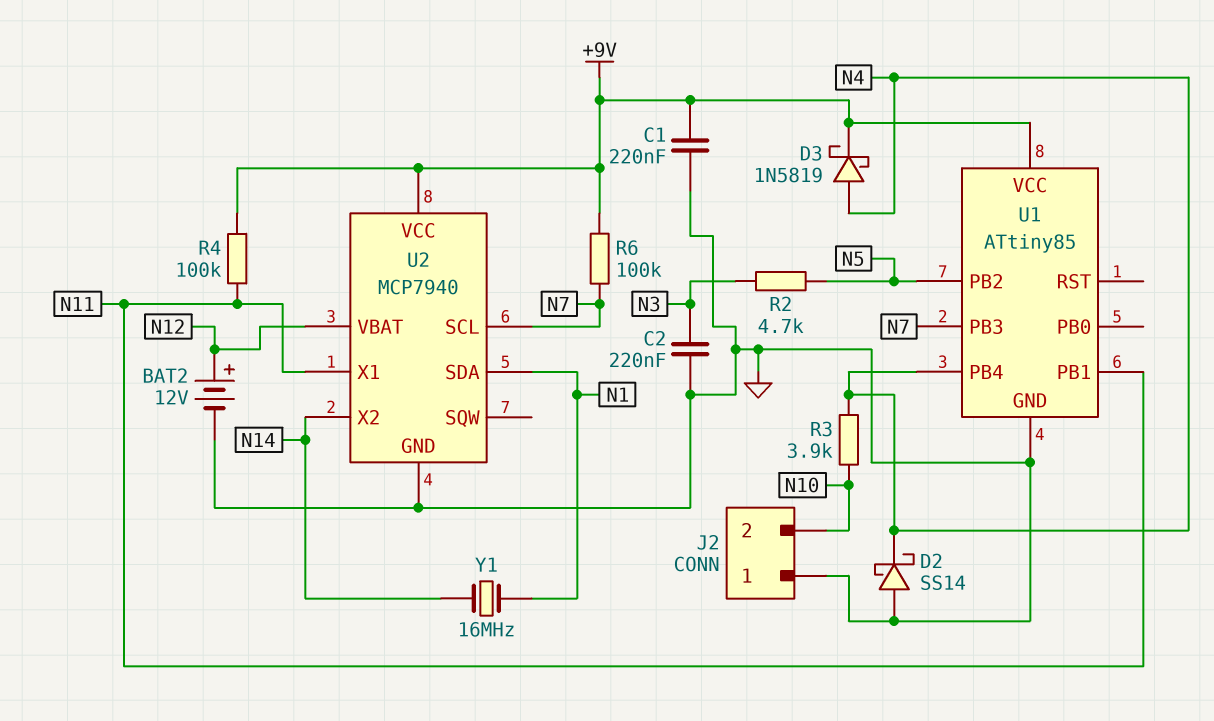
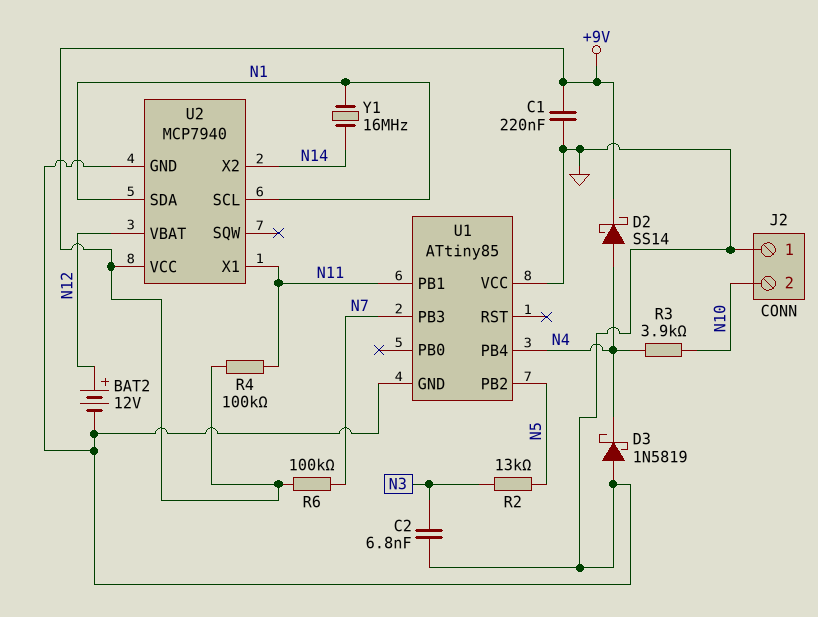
C2: 220nF (GND, N3) -> 6.8nF (GND, N3)
D2: schottky SS14 (A GND, K N4) -> schottky SS14 (A N4, K +9V)
D3: schottky 1N5819 (A N4, K +9V) -> schottky 1N5819 (A GND, K N4)
R2: 4.7k (N3, N5) -> 13k (N3, N5)
U1 pin VCC: +9V -> GND
U2 pin SCL: N7 -> N1

